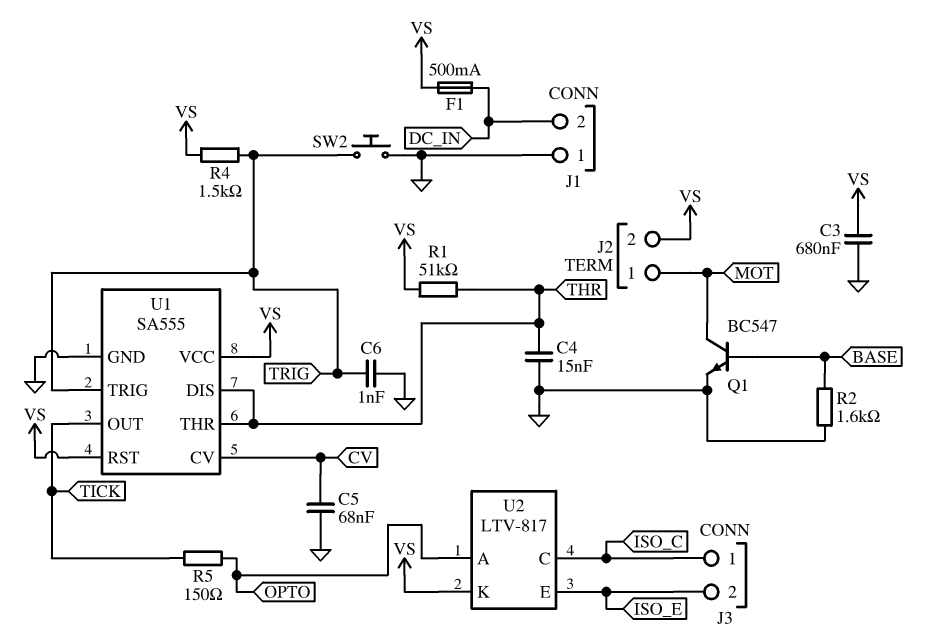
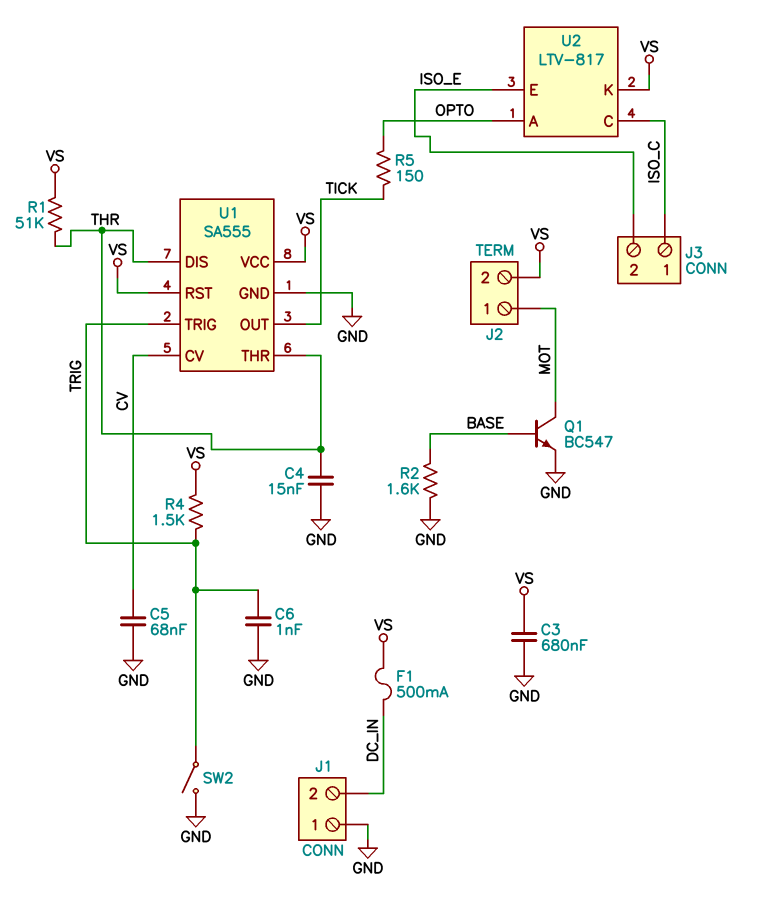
SW2: button (GND, TRIG) -> switch (GND, TRIG)

